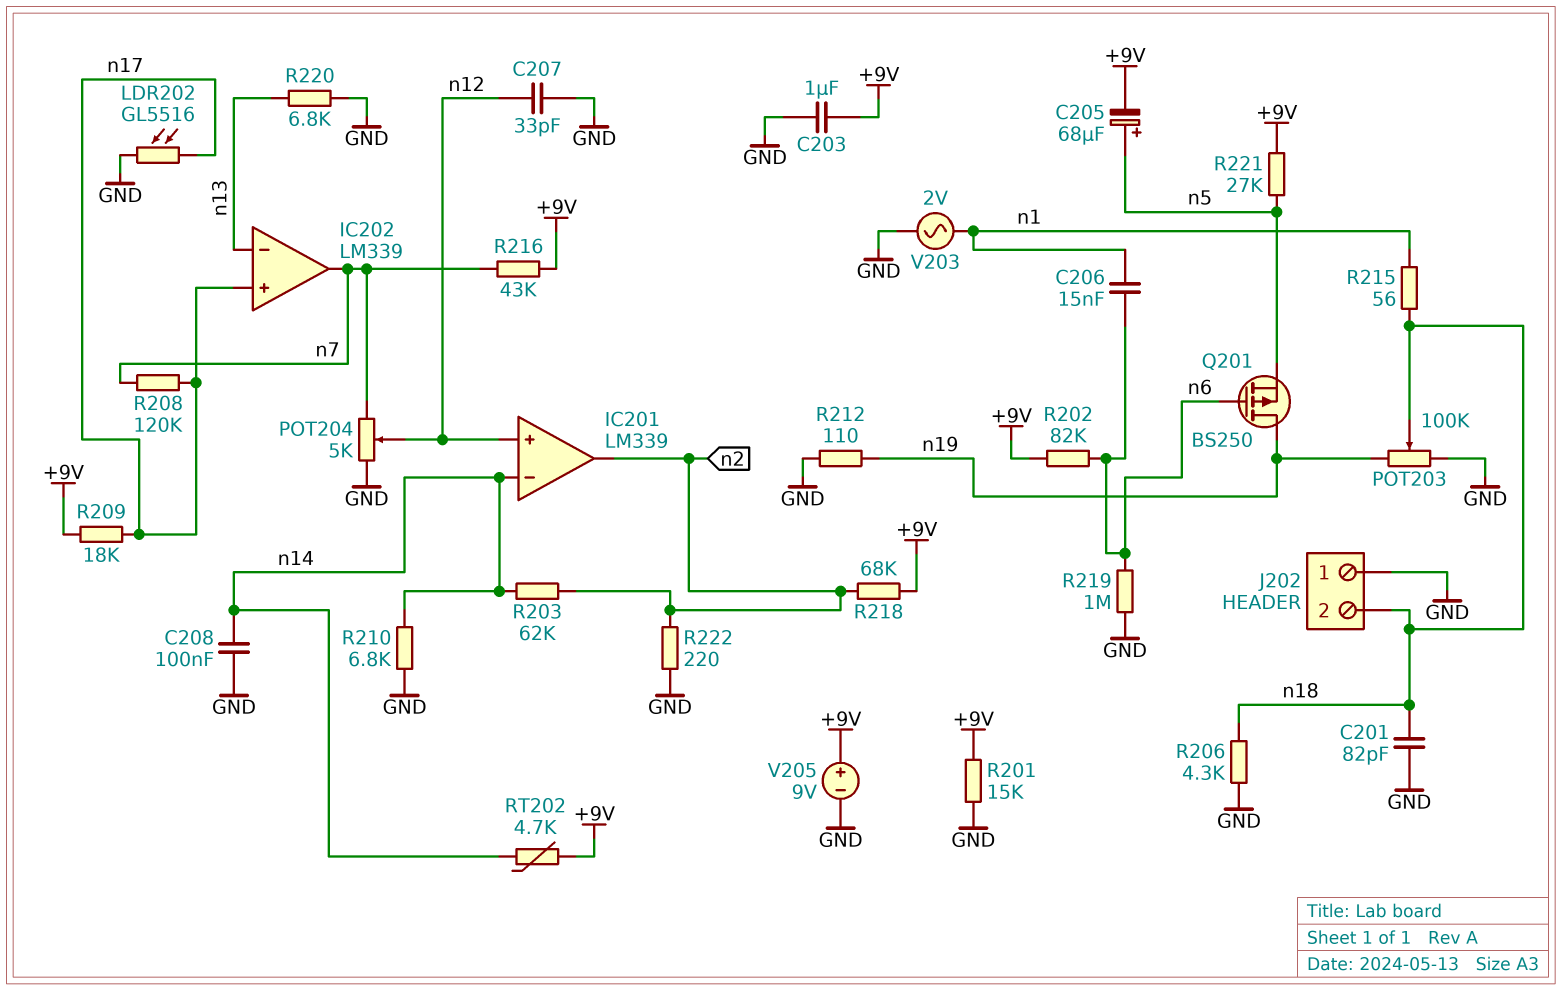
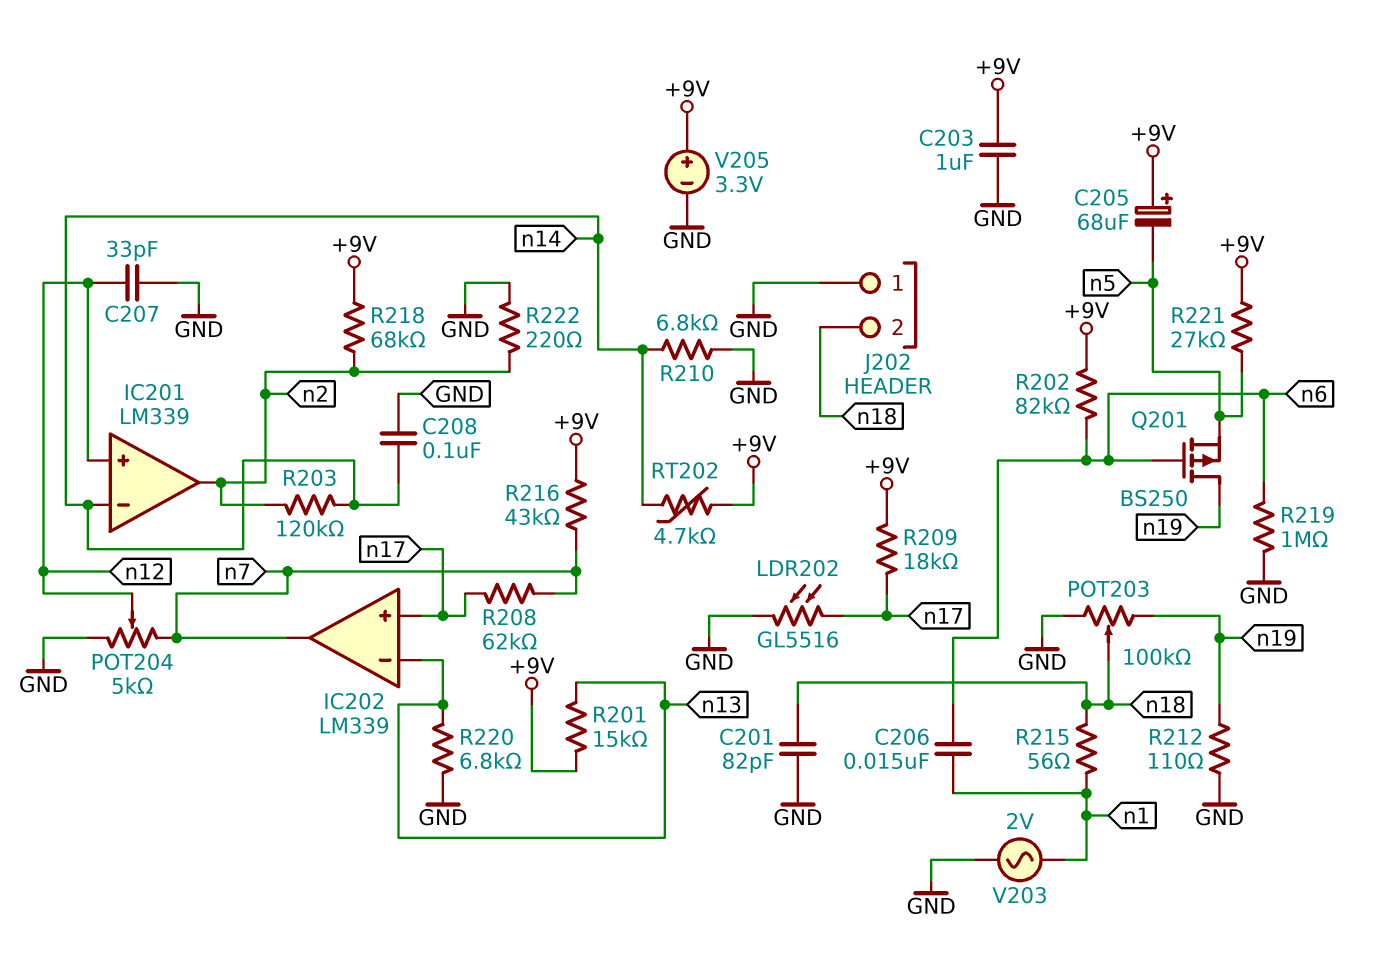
C205: 68uF (plus n5, minus +9V) -> 68uF (plus +9V, minus n5)
R201: 15k (+9V, GND) -> 15k (+9V, n13)
R203: 62k (n2, n14) -> 120k (n2, n14)
R206: 4.3k (GND, n18) -> none
R208: 120k (n7, n17) -> 62k (n7, n17)
V205: 9V (plus +9V, minus GND) -> 3.3V (plus +9V, minus GND)

